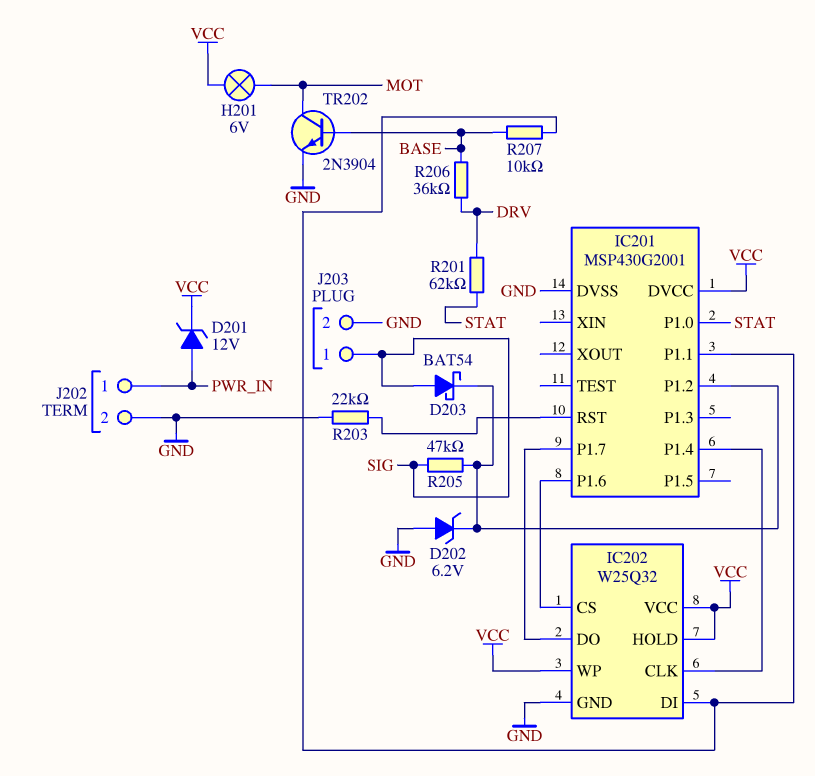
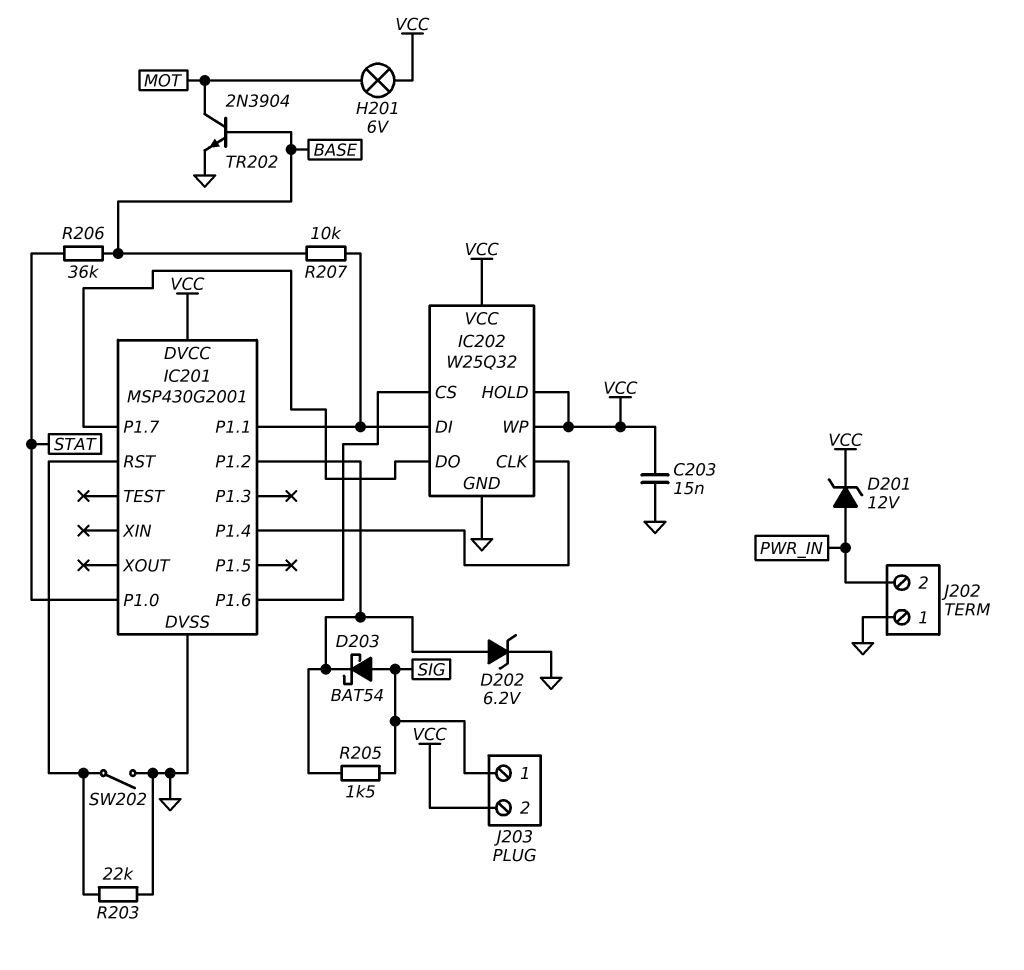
C203: none -> 15nF (GND, VCC)
D202: zener 6.2V (A GND, K IC201/P1.2) -> zener 6.2V (A IC201/P1.2, K GND)
J202 pin 1: PWR_IN -> GND
J202 pin 2: GND -> PWR_IN
J203 pin 2: GND -> VCC
R201: 62k (DRV, STAT) -> none
R205: 47k (IC201/P1.2, SIG) -> 1.5k (IC201/P1.2, SIG)
R206: 36k (BASE, DRV) -> 36k (BASE, STAT)
SW202: none -> switch (GND, IC201/RST)

